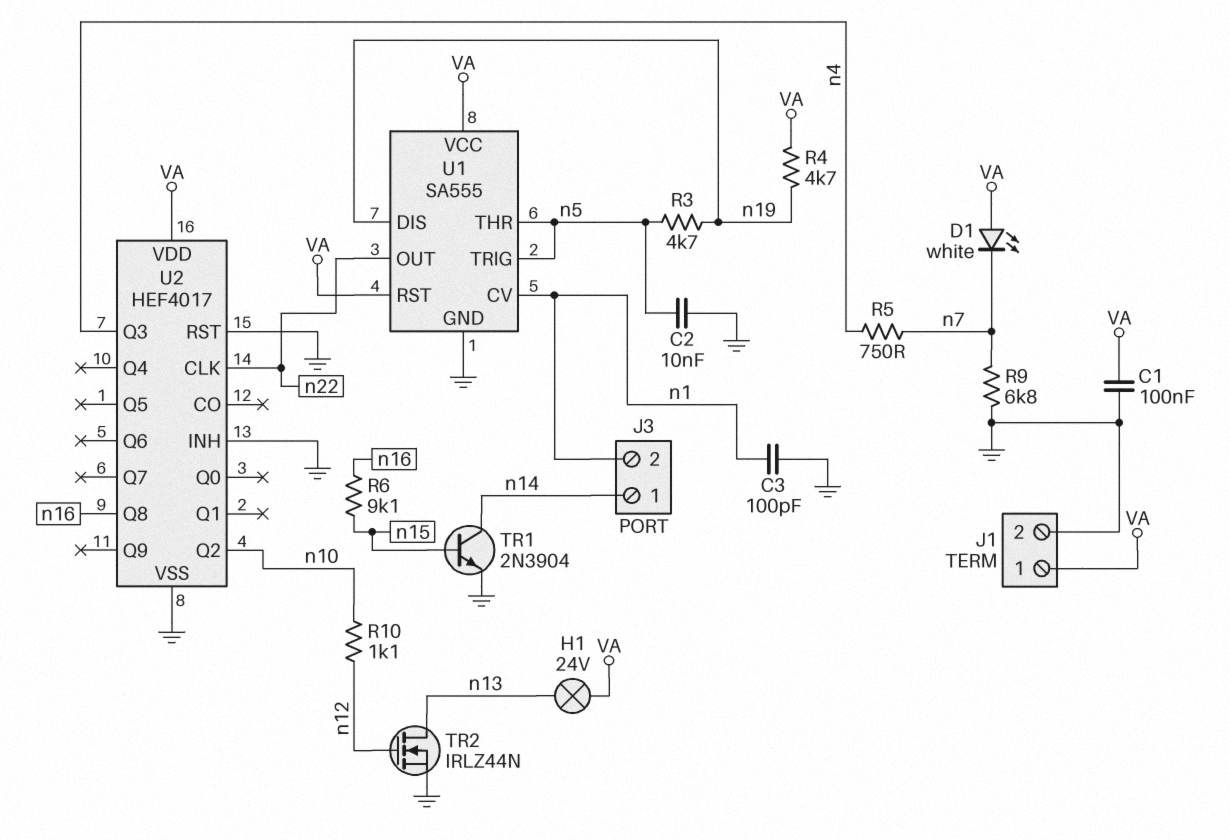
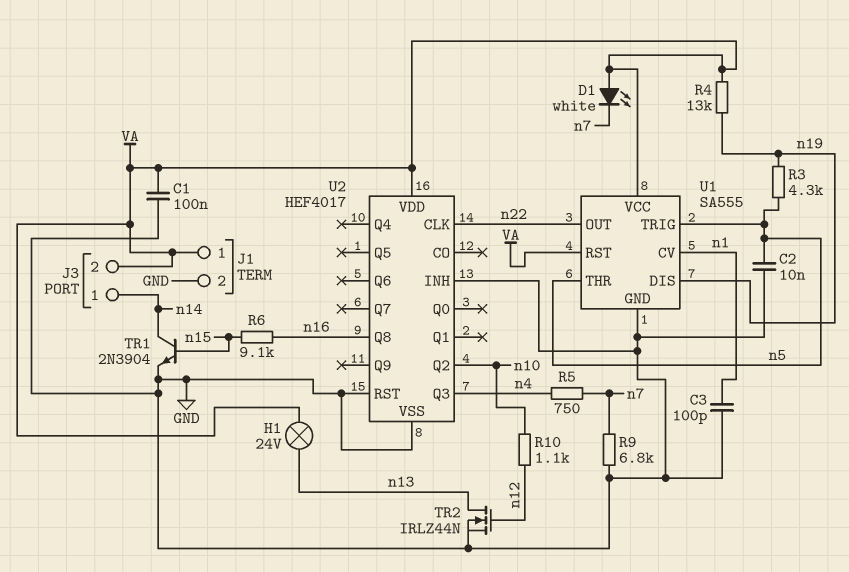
J3 pin 2: n1 -> VA
R3: 4.7k (n5, n19) -> 4.3k (n5, n19)
R4: 4.7k (VA, n19) -> 13k (VA, n19)

